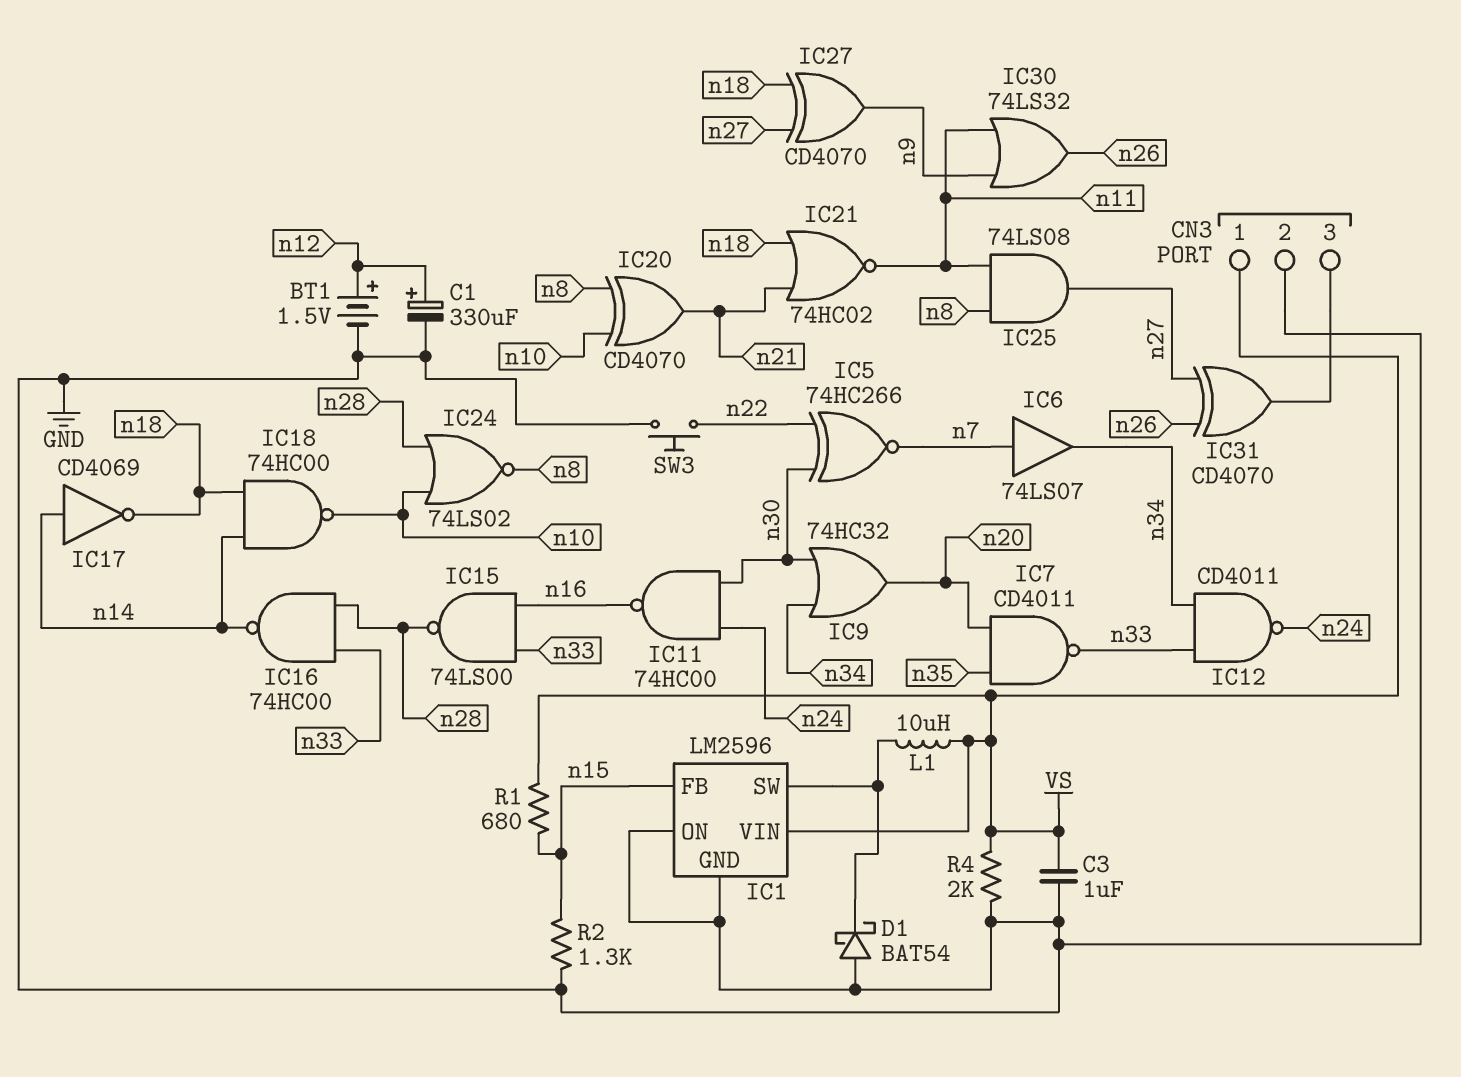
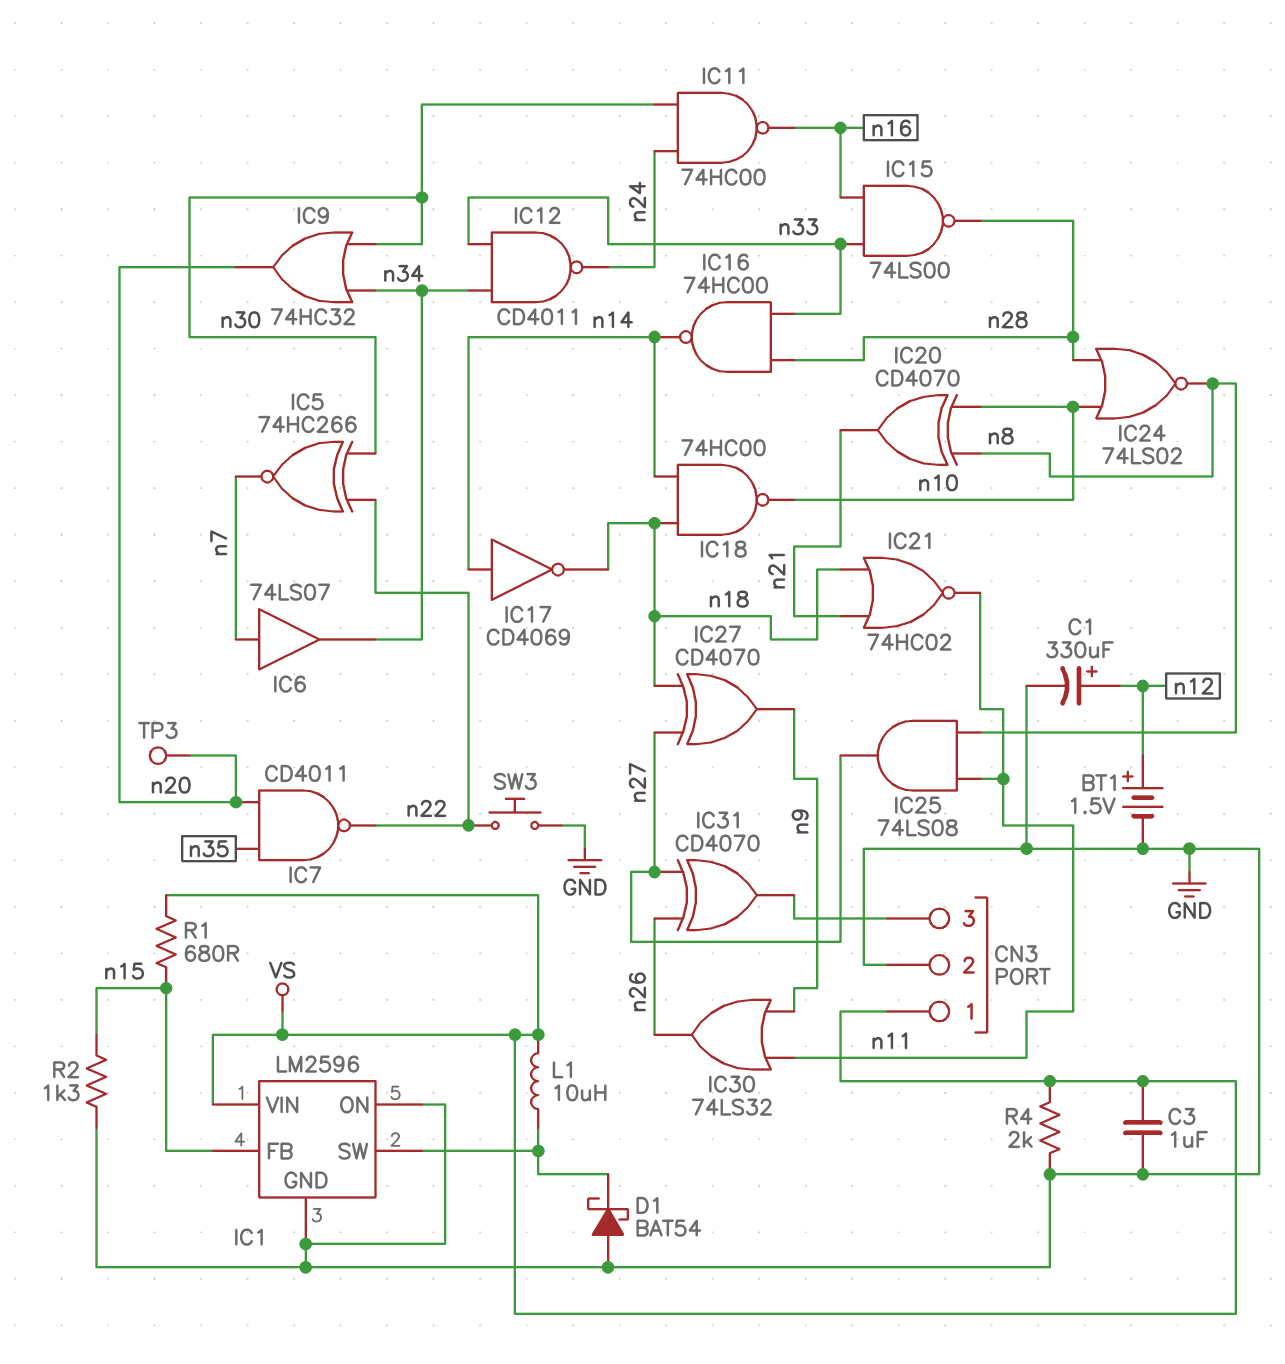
IC7: NAND CD4011 (in n20, in n35, out n33) -> NAND CD4011 (in n20, in n35, out n22)
TP3: none -> test point (n20)

